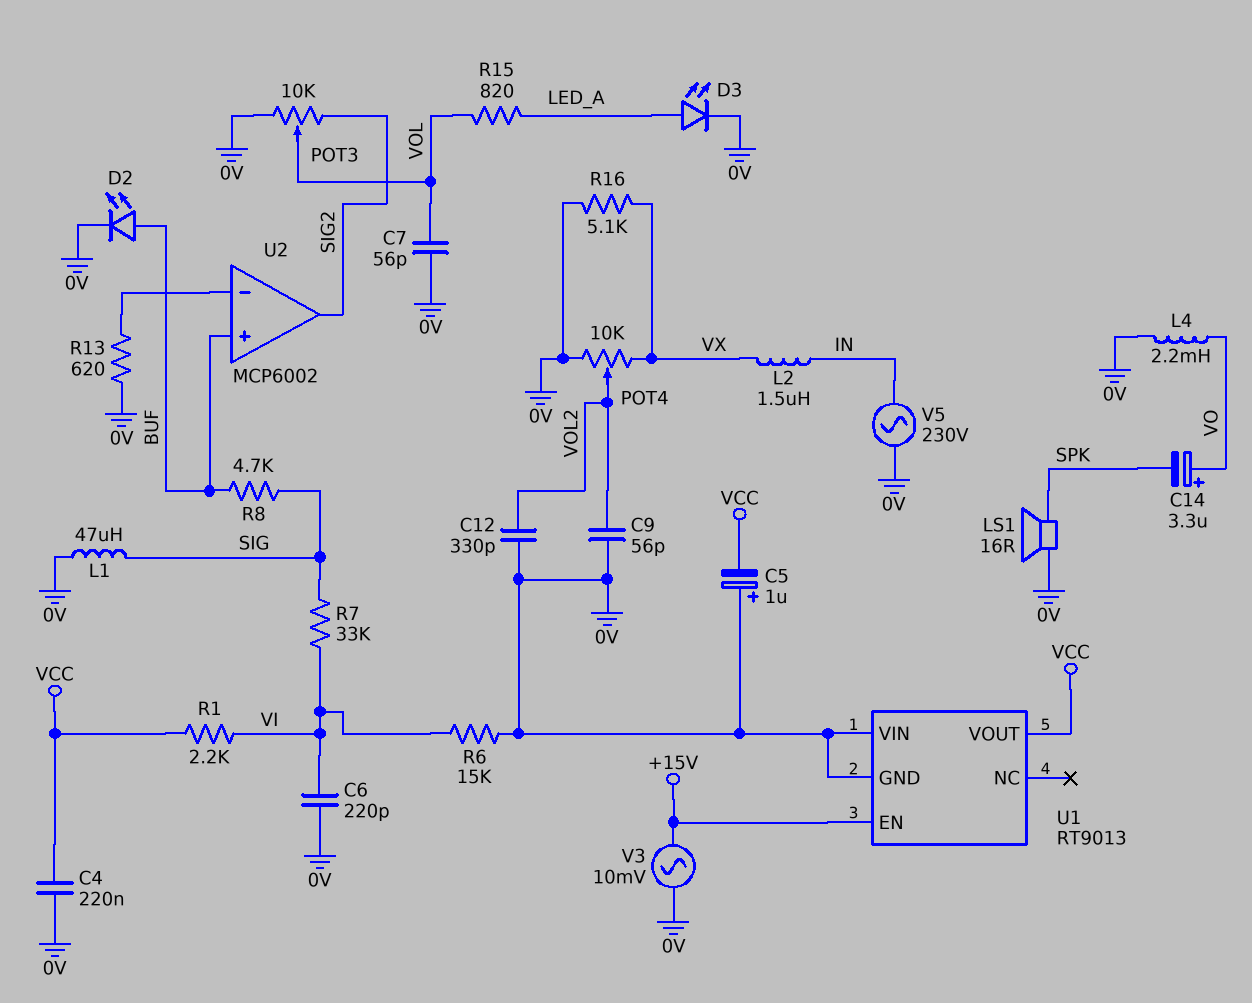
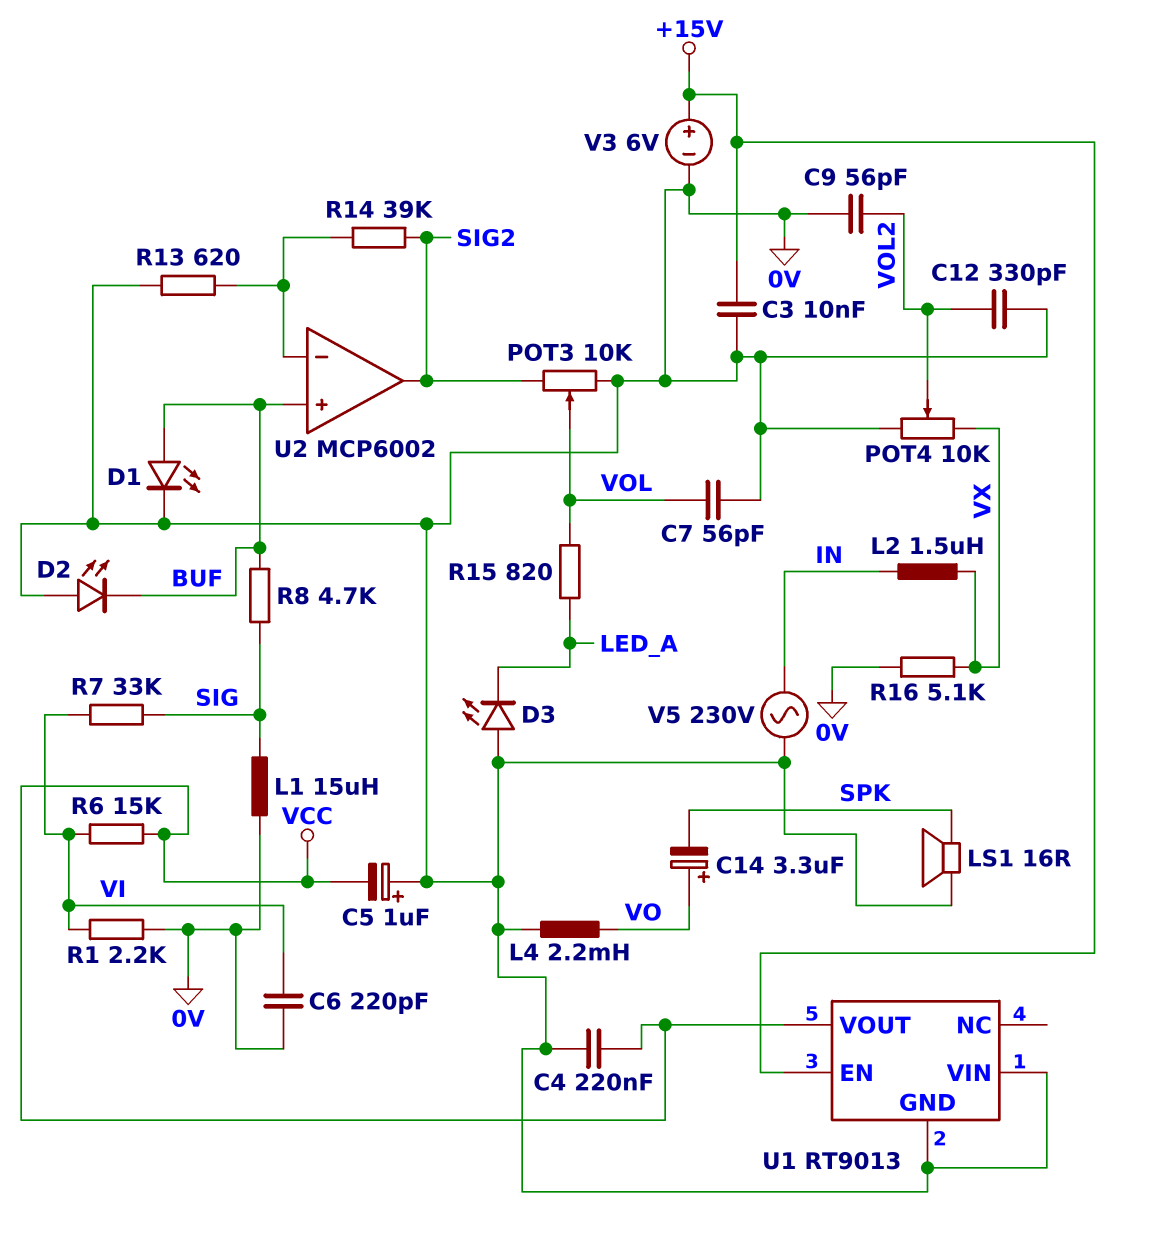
C3: none -> 10nF (+15V, 0V)
D1: none -> LED (A BUF, K 0V)
D2: LED (A BUF, K 0V) -> LED (A 0V, K BUF)
D3: LED (A LED_A, K 0V) -> LED (A 0V, K LED_A)
L1: 47uH (0V, SIG) -> 15uH (0V, SIG)
R1: 2.2k (VCC, VI) -> 2.2k (0V, VI)
R6: 15k (0V, VI) -> 15k (VCC, VI)
R14: none -> 39k (SIG2, U2/in-)
V3: AC 10mV (+15V, 0V) -> 6V (plus +15V, minus 0V)

